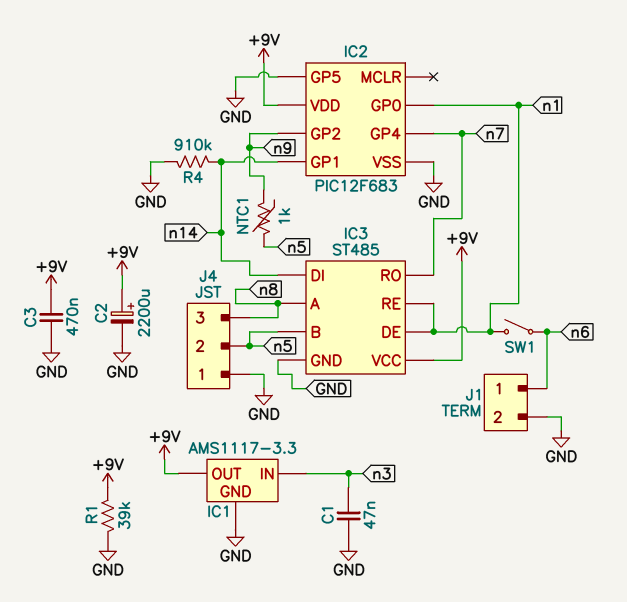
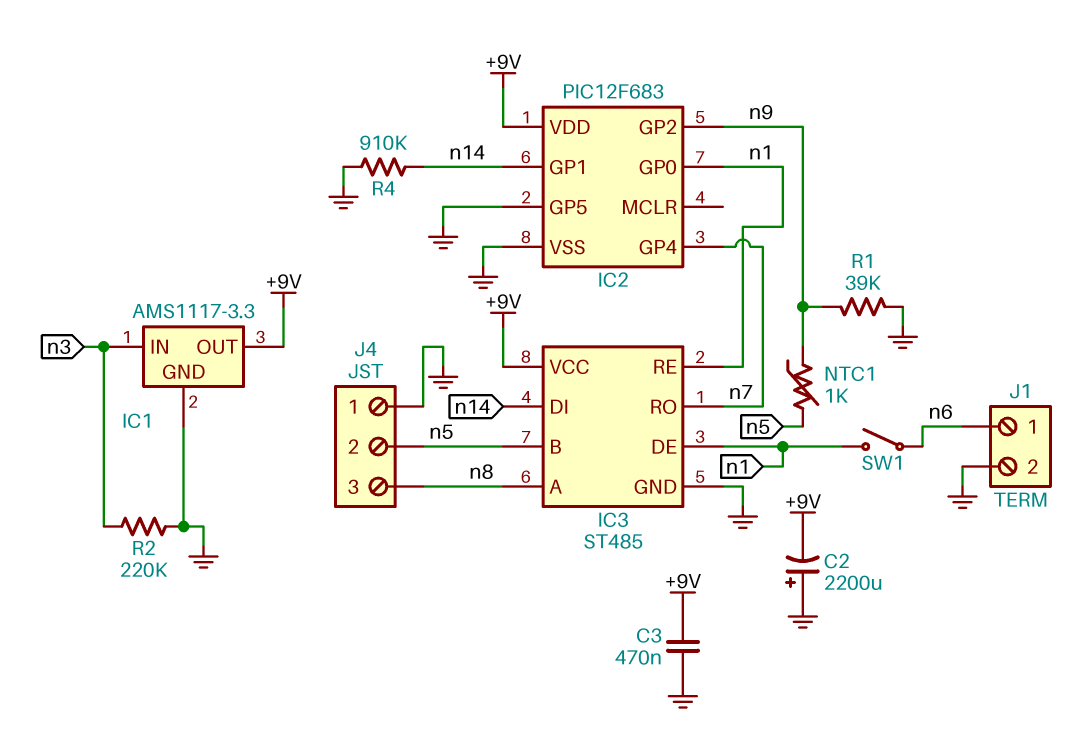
C1: 47nF (GND, n3) -> none
C2: 2200uF (plus +9V, minus GND) -> 2200uF (plus GND, minus +9V)
R1: 39k (+9V, GND) -> 39k (GND, n9)
R2: none -> 220k (GND, n3)

